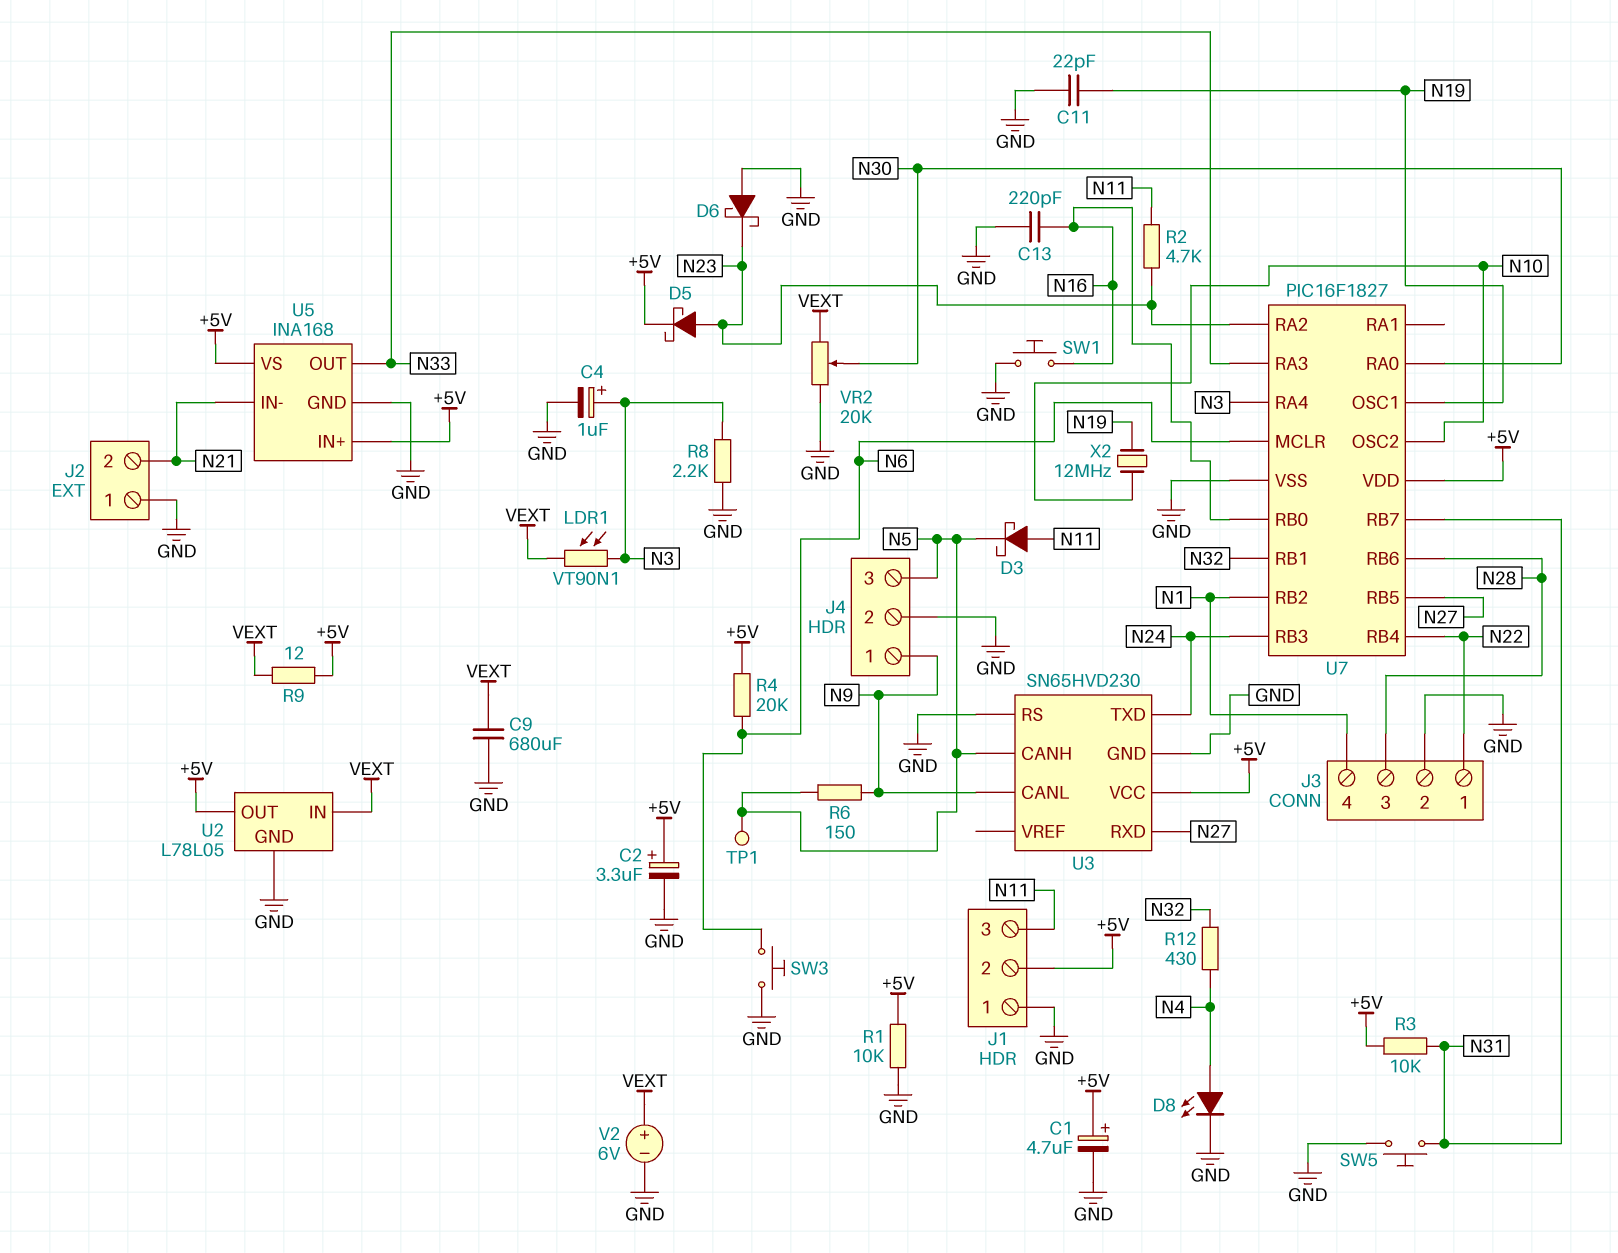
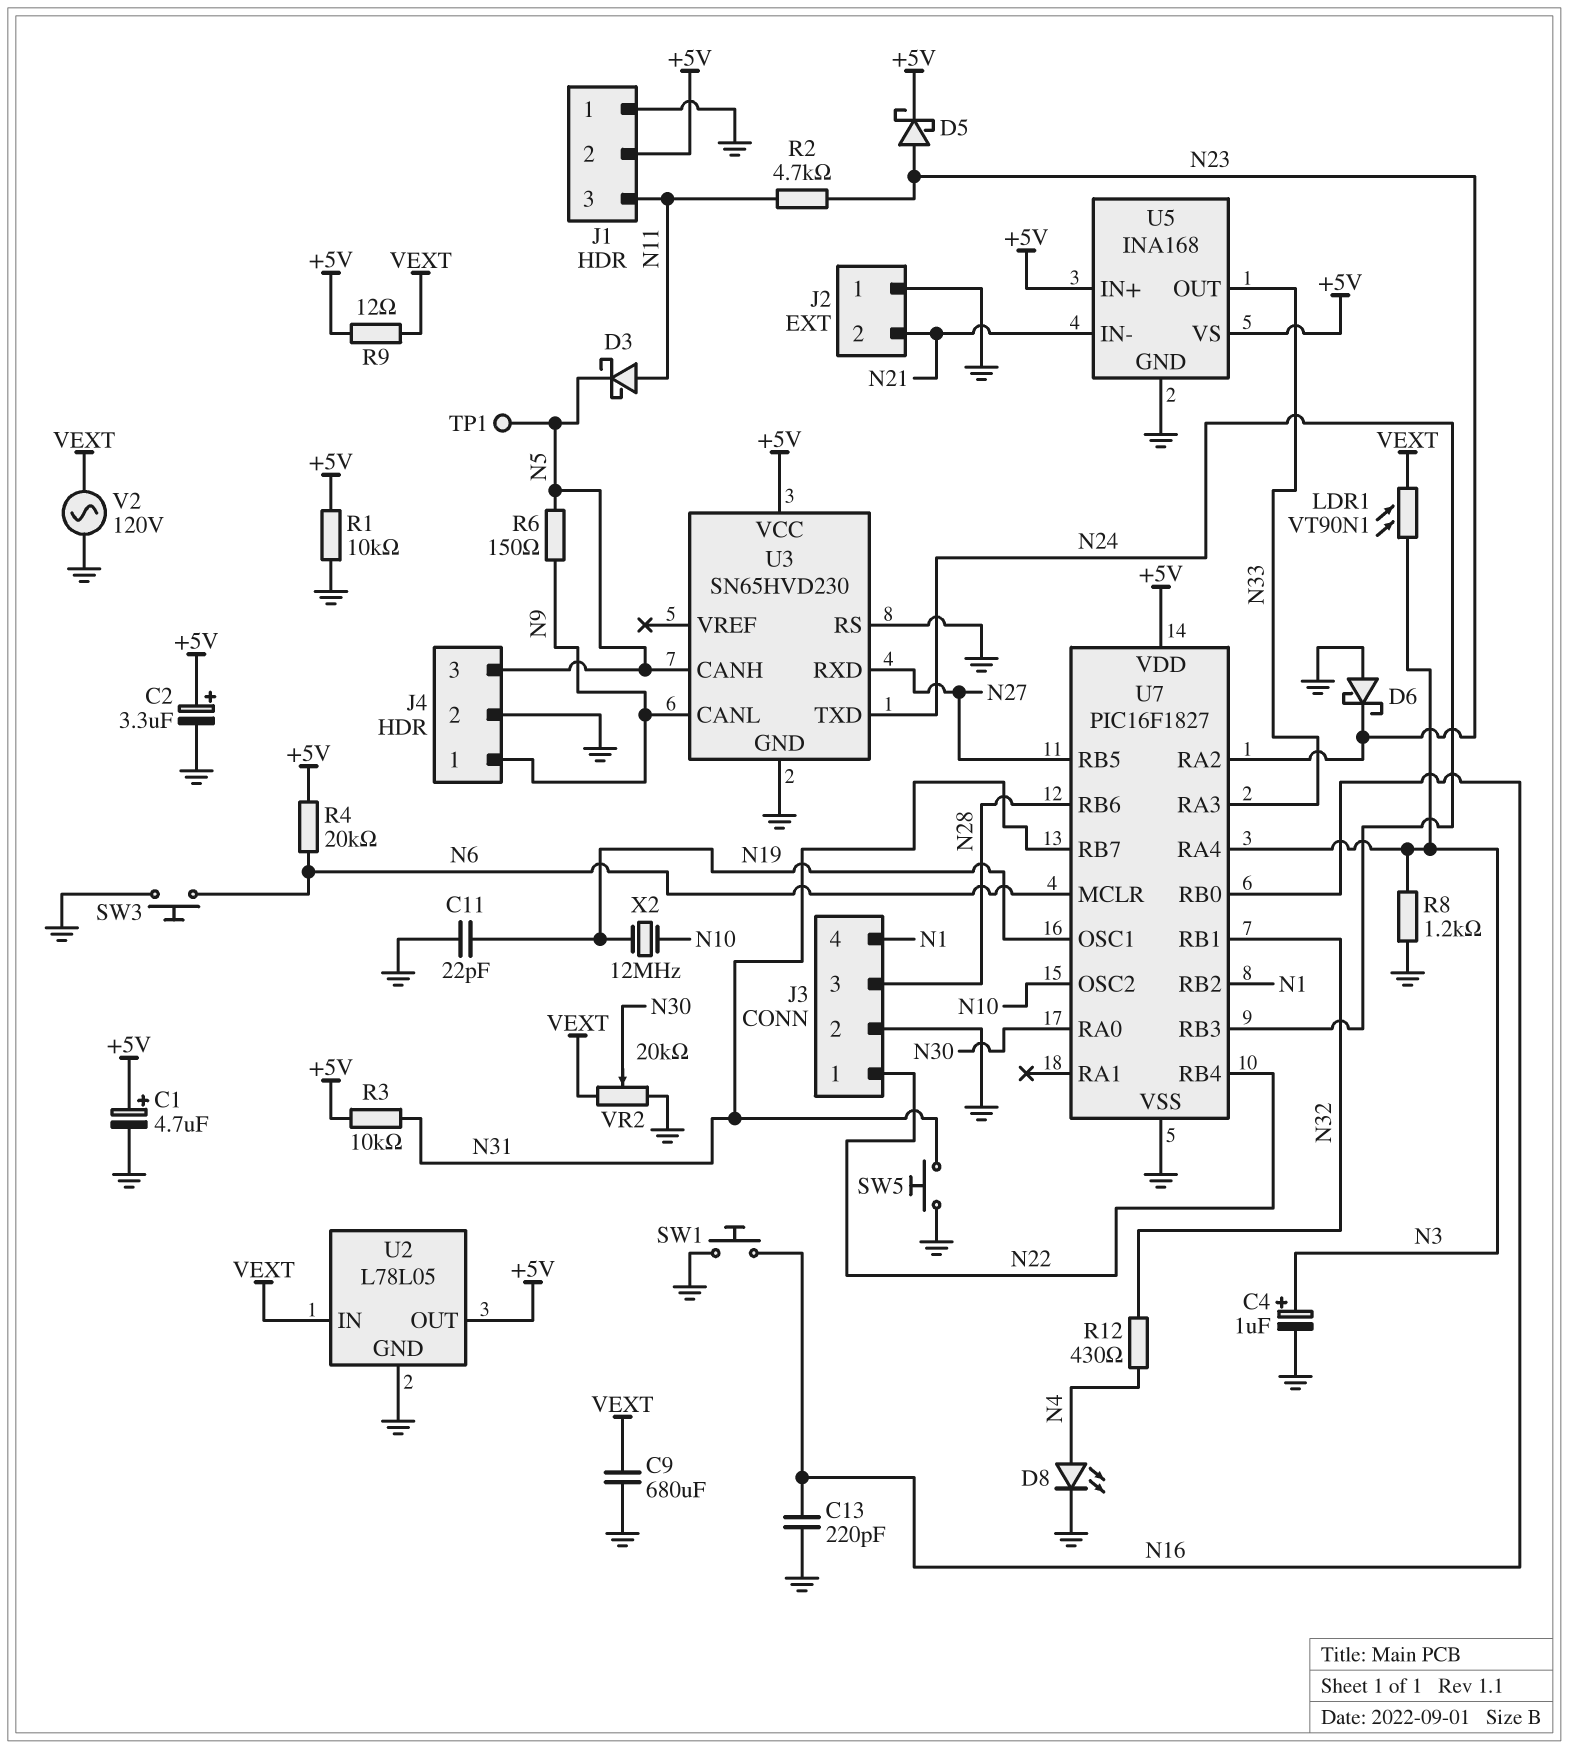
R8: 2.2k (GND, N3) -> 1.2k (GND, N3)
V2: 6V (plus VEXT, minus GND) -> AC 120V (GND, VEXT)

